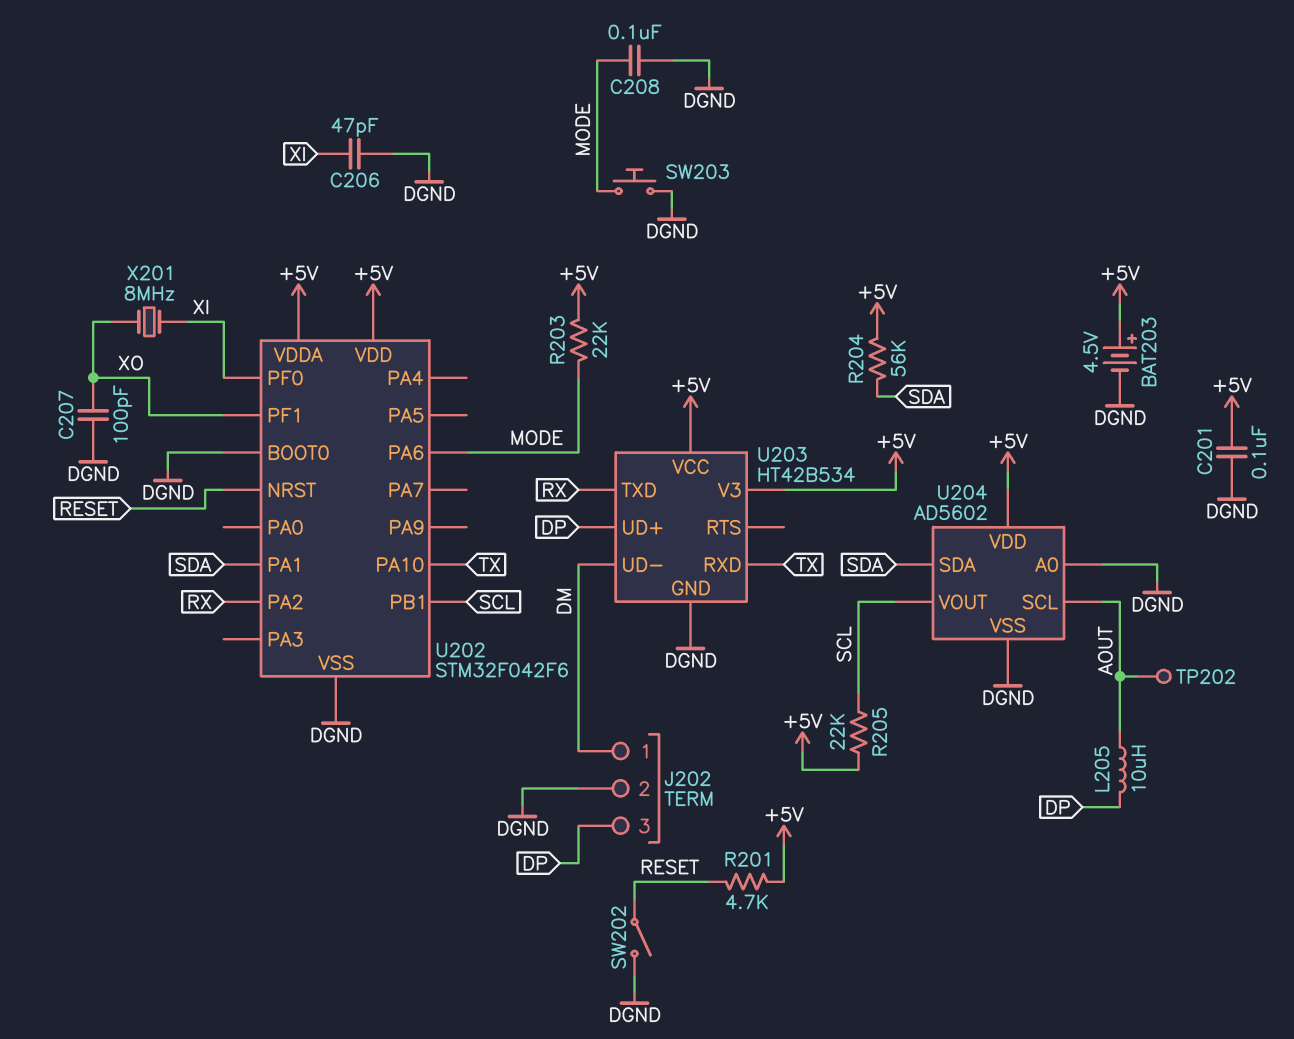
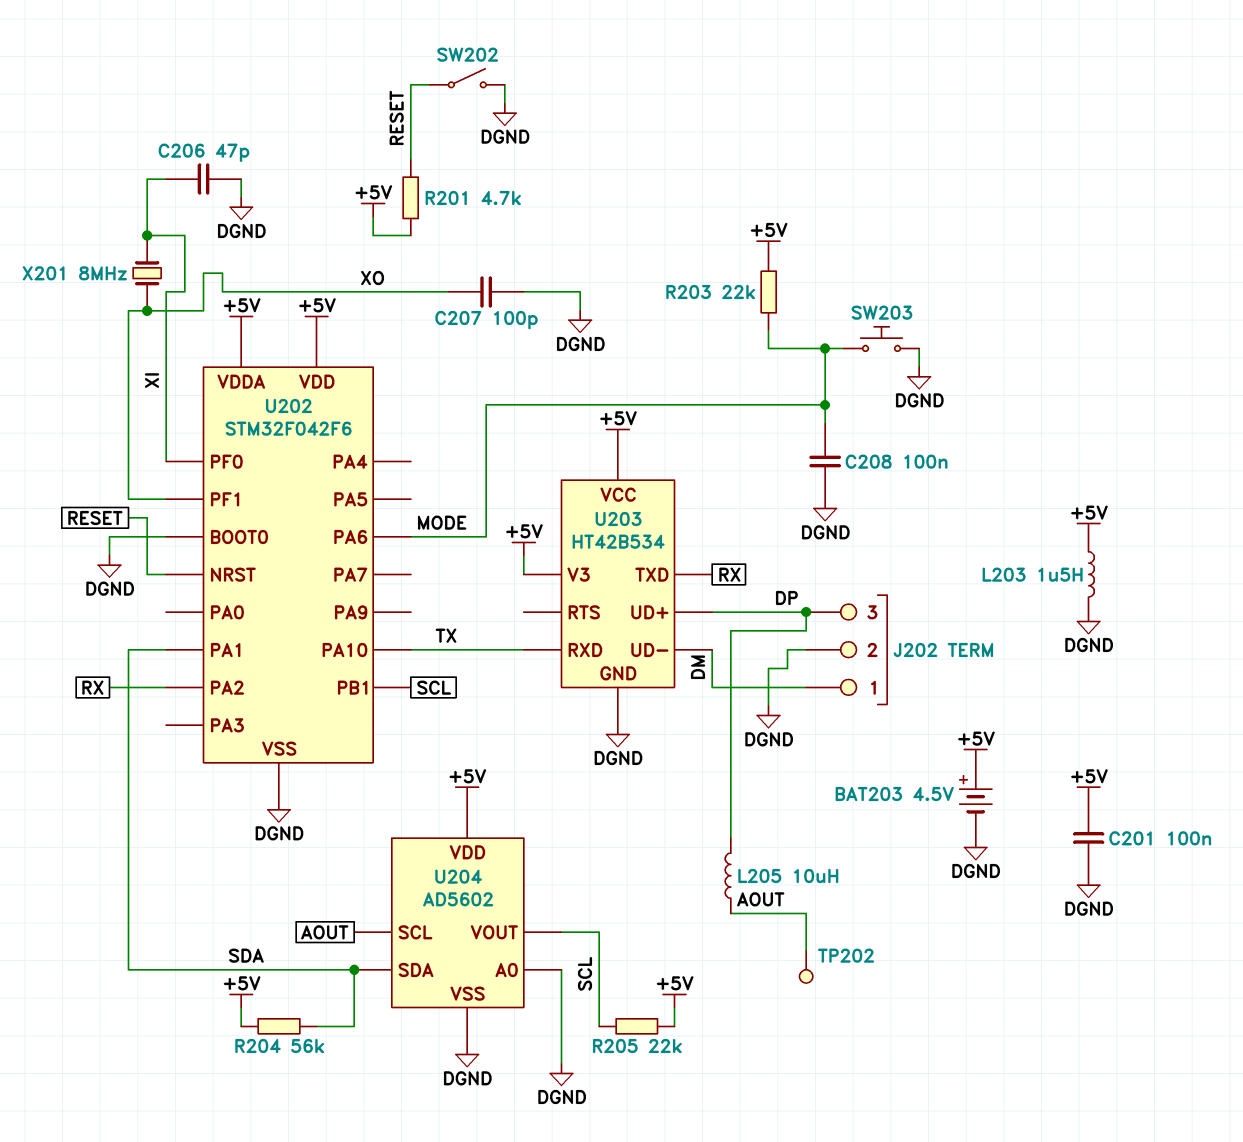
L203: none -> 1.5uH (+5V, DGND)

